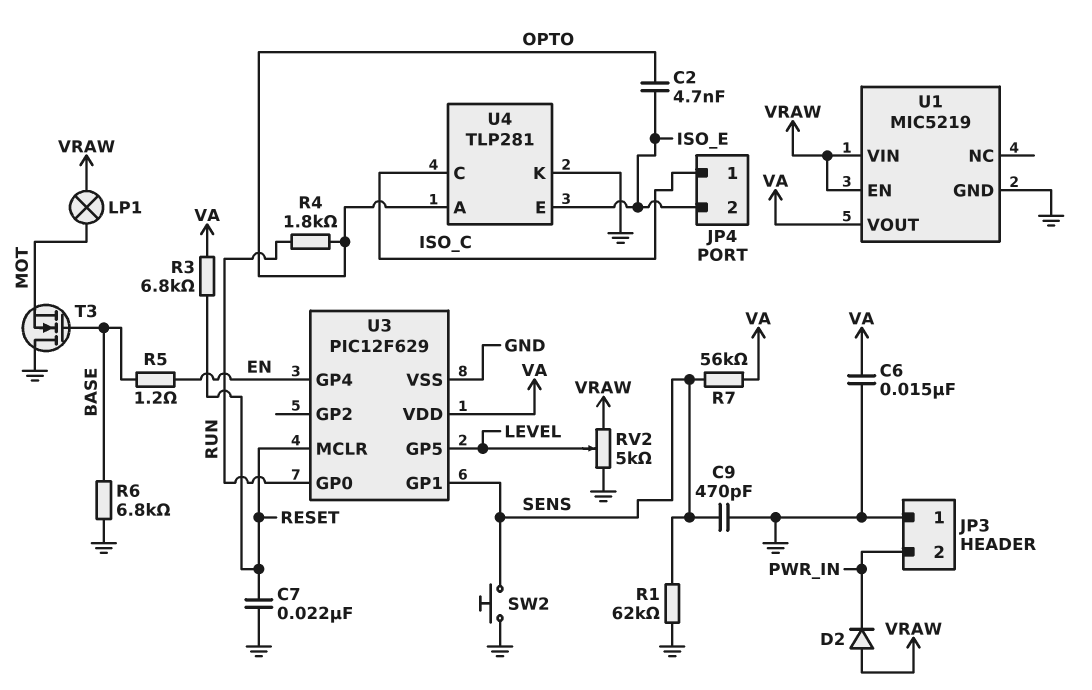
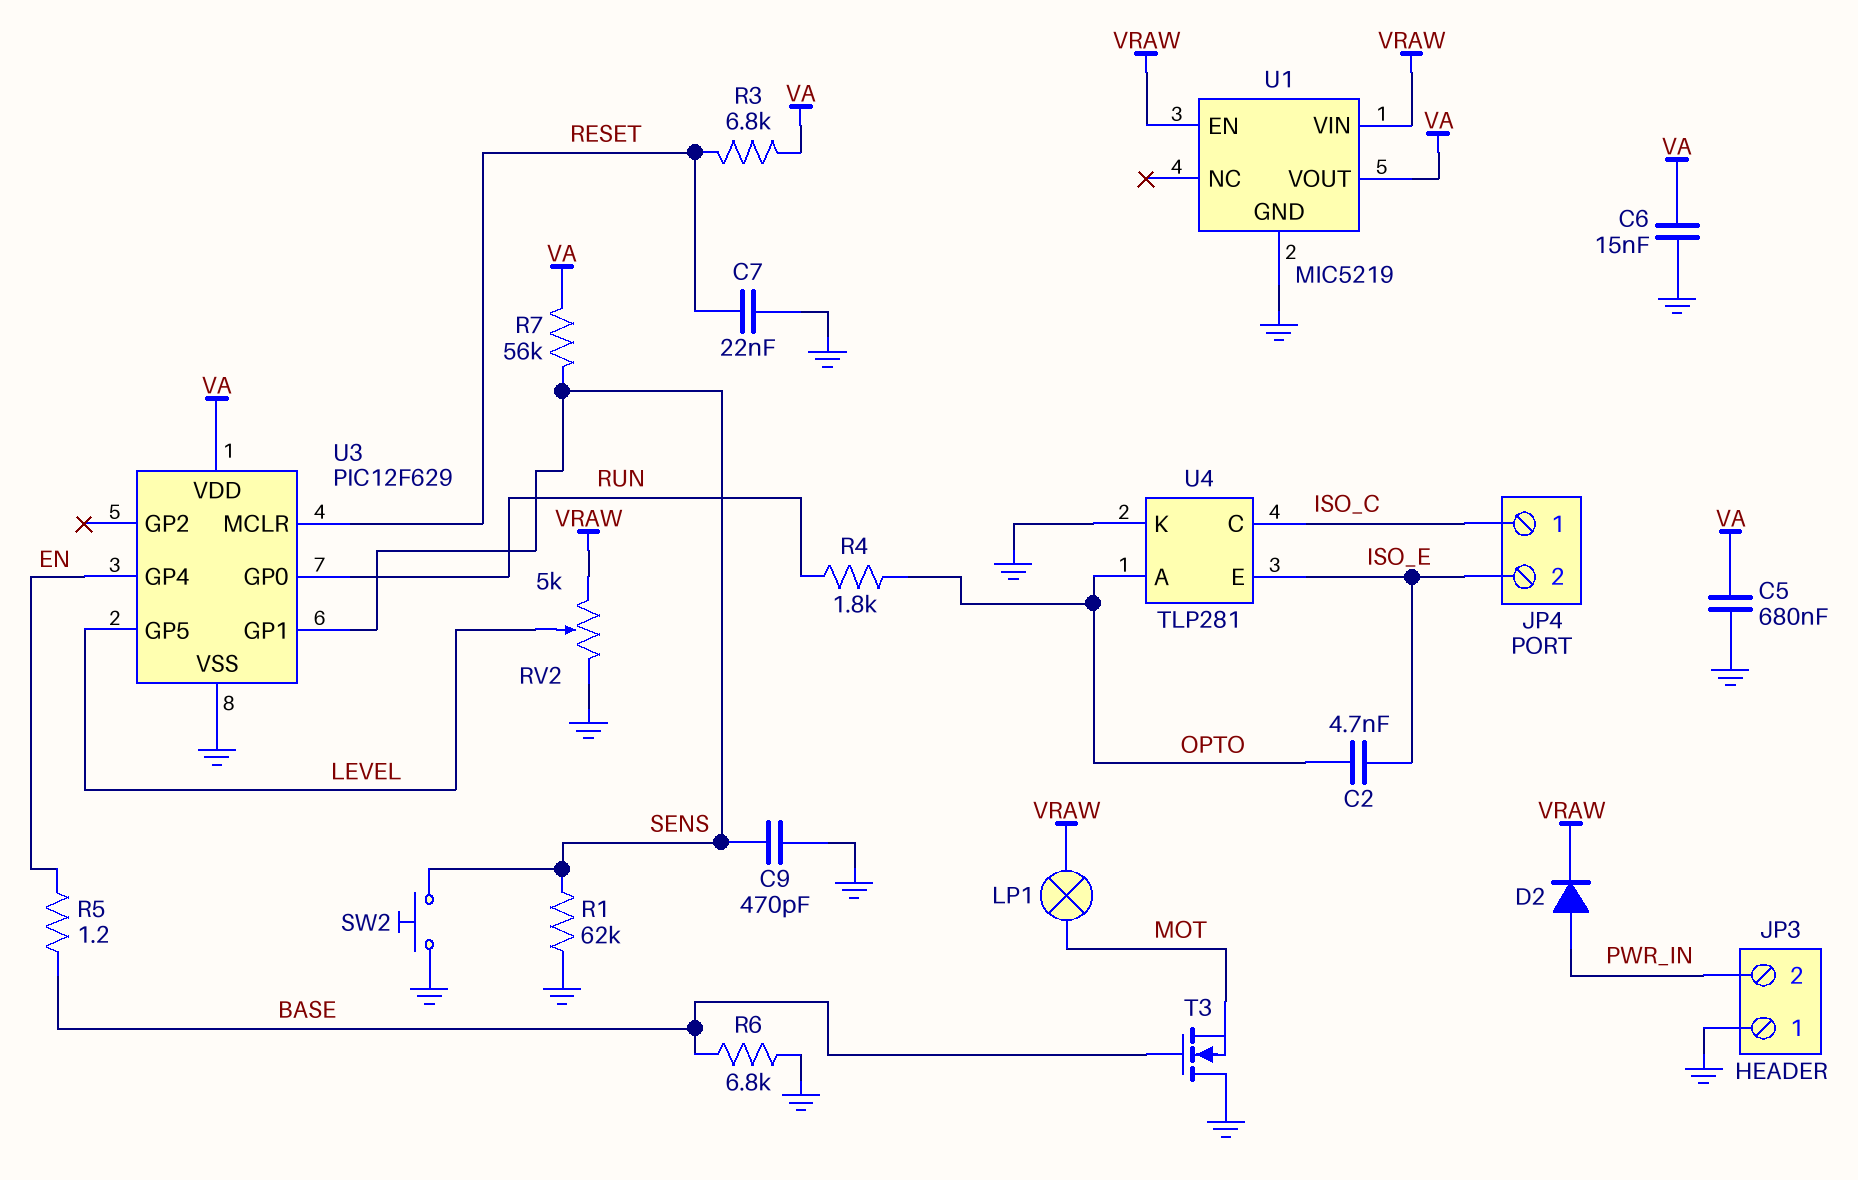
C5: none -> 680nF (GND, VA)
D2: diode (A VRAW, K PWR_IN) -> diode (A PWR_IN, K VRAW)

